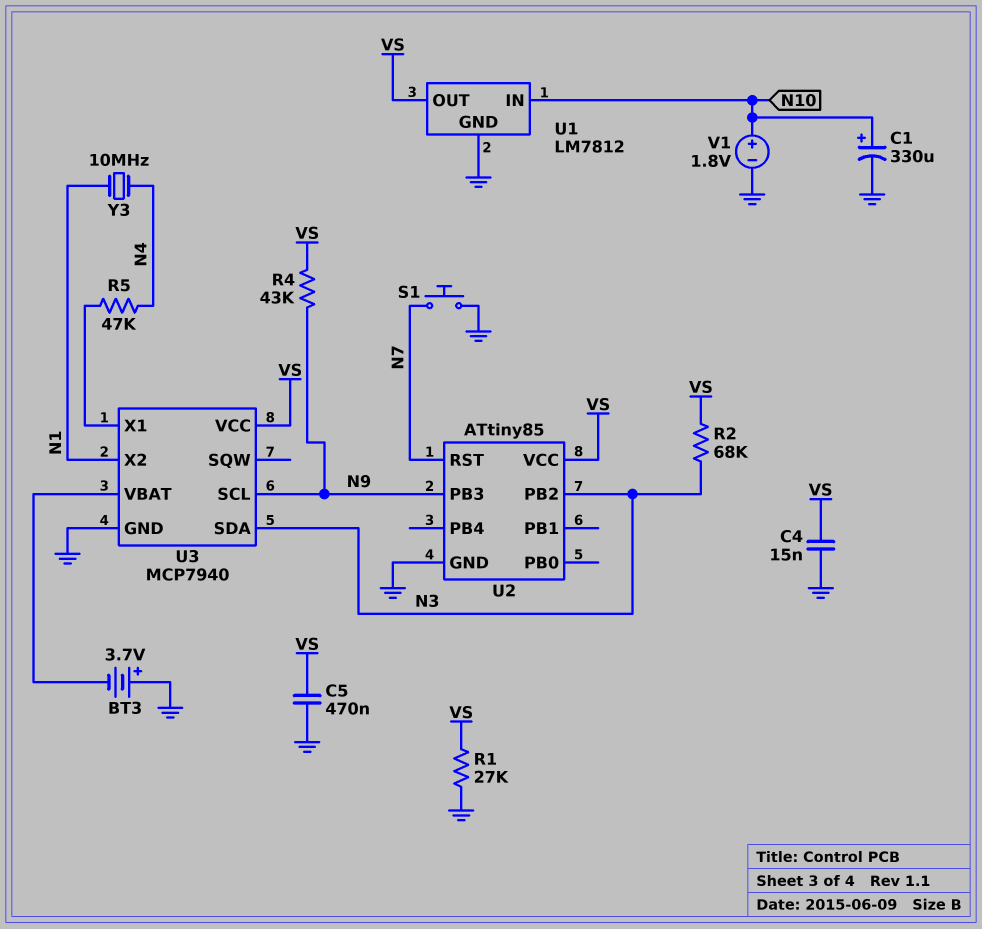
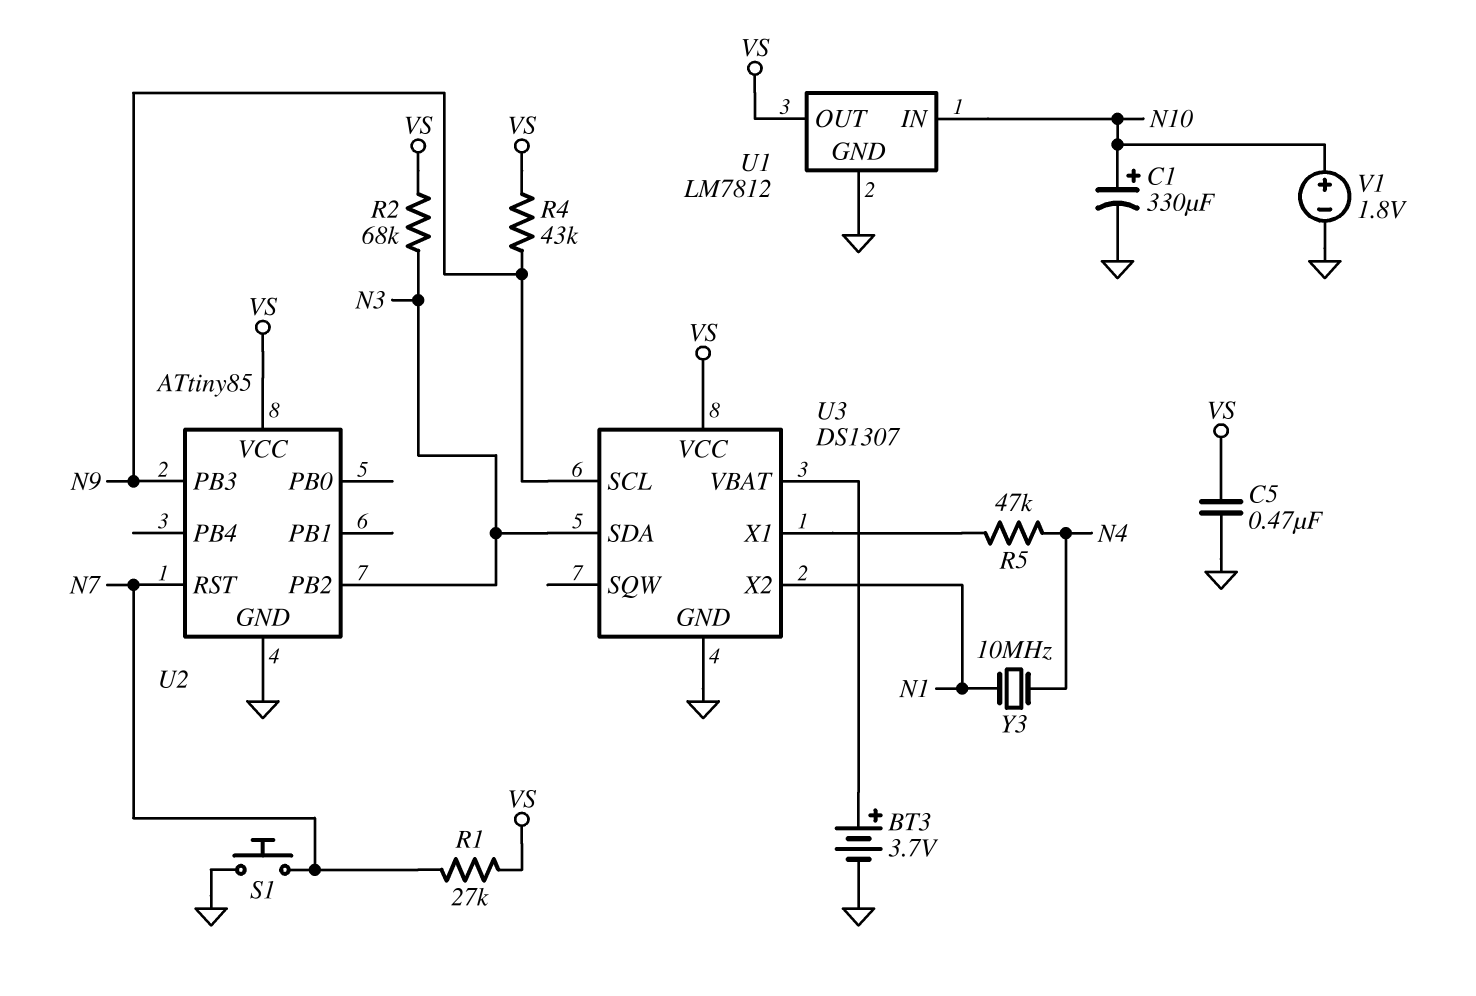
BT3: 3.7V (plus GND, minus U3/VBAT) -> 3.7V (plus U3/VBAT, minus GND)
C4: 15nF (GND, VS) -> none
R1: 27k (GND, VS) -> 27k (N7, VS)
U3: MCP7940 -> DS1307

